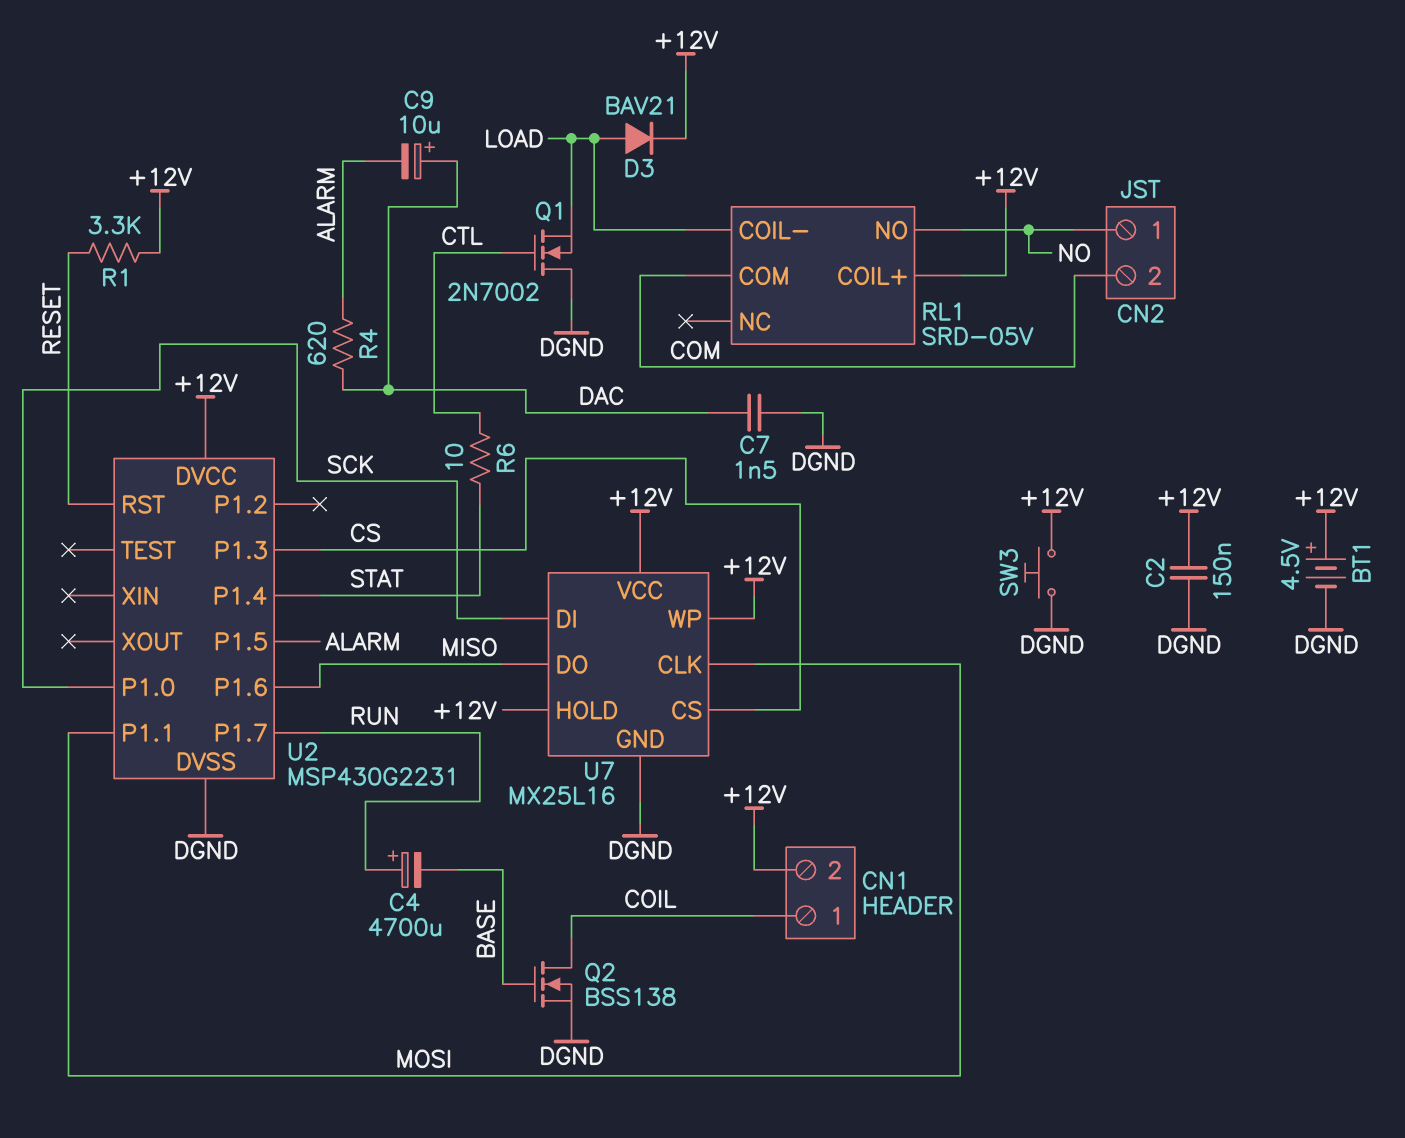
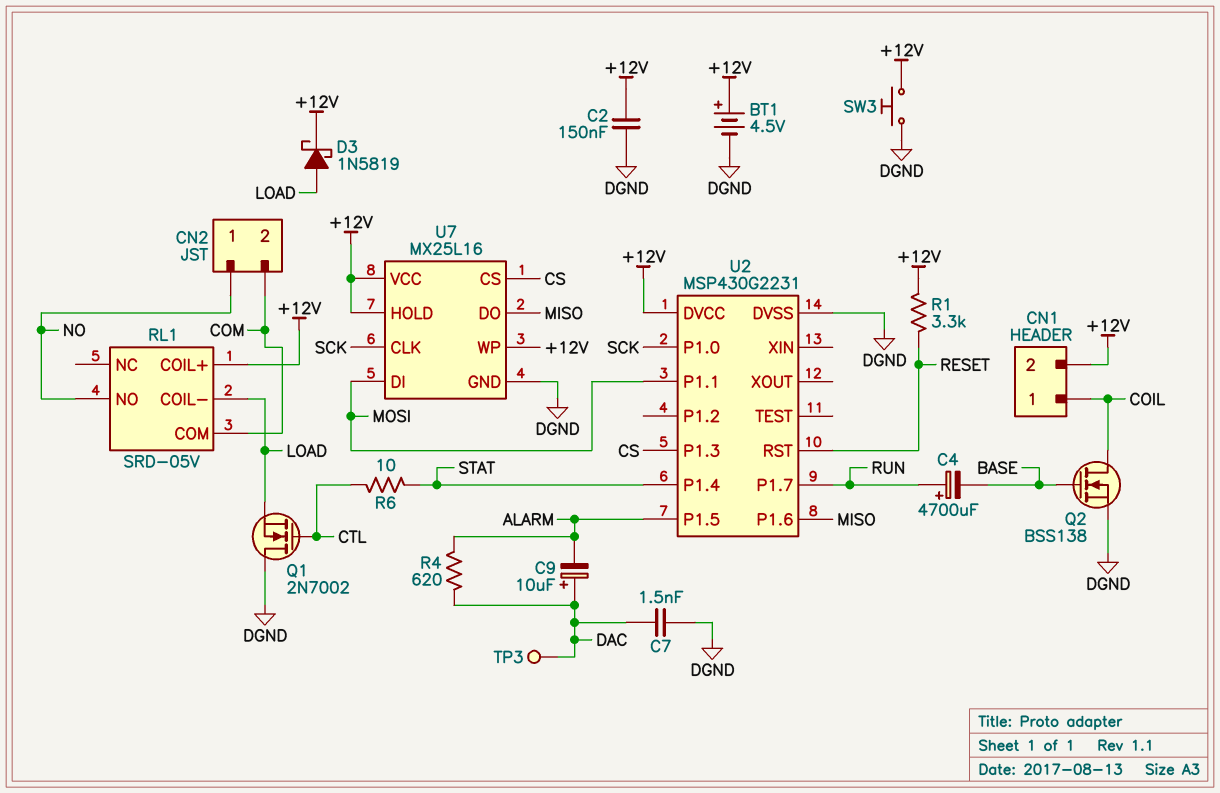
D3: diode BAV21 (A LOAD, K +12V) -> schottky 1N5819 (A LOAD, K +12V)
TP3: none -> test point (DAC)
U7 pin CLK: MOSI -> SCK
U7 pin DI: SCK -> MOSI

